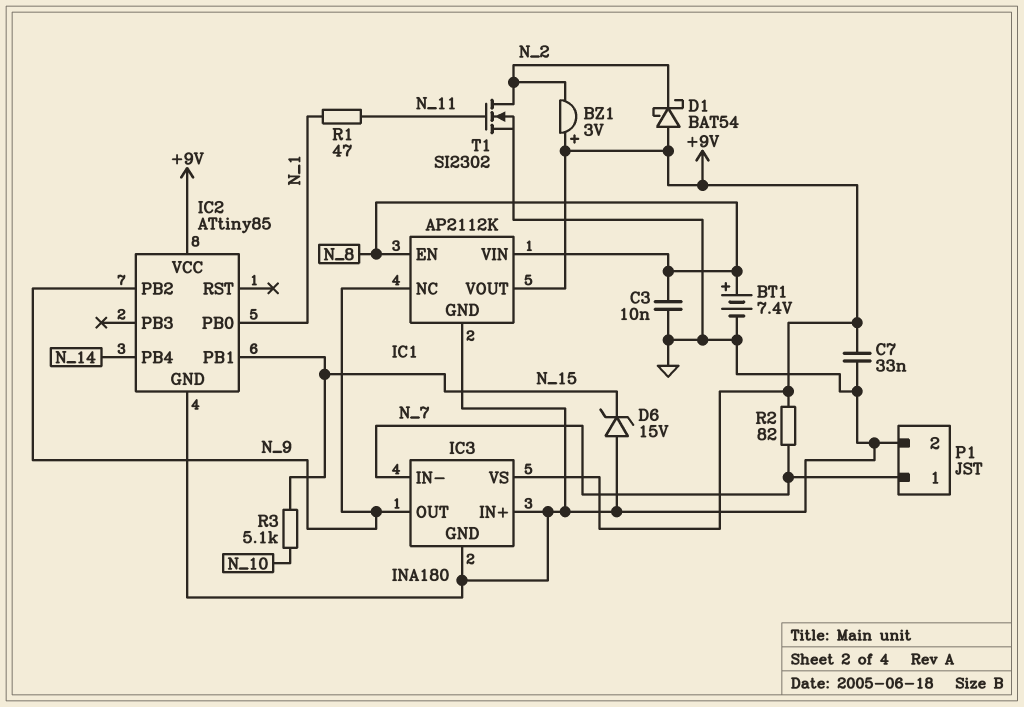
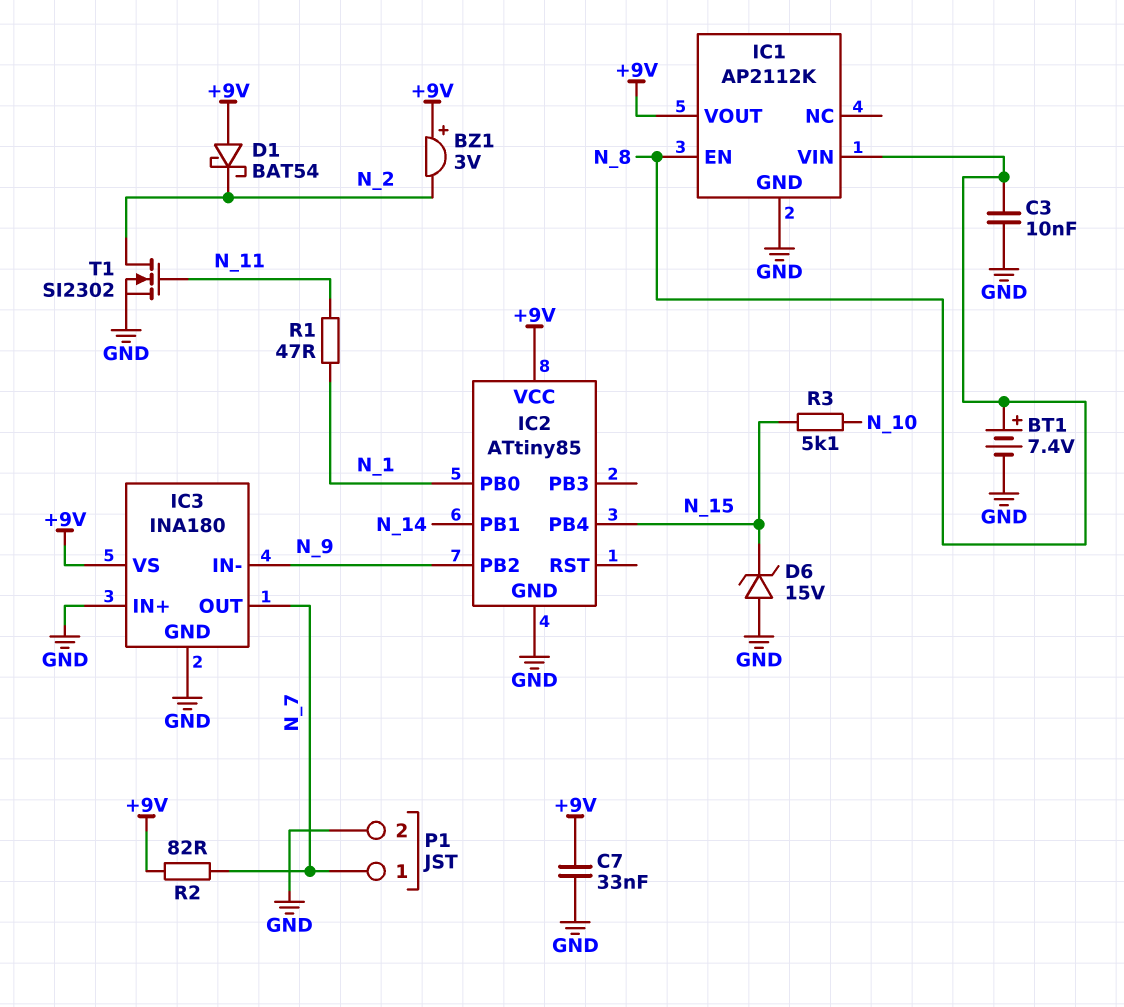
IC1 pin NC: N_9 -> none
IC2 pin PB1: N_15 -> N_14
IC2 pin PB4: N_14 -> N_15
IC3 pin IN-: N_7 -> N_9
IC3 pin OUT: N_9 -> N_7

